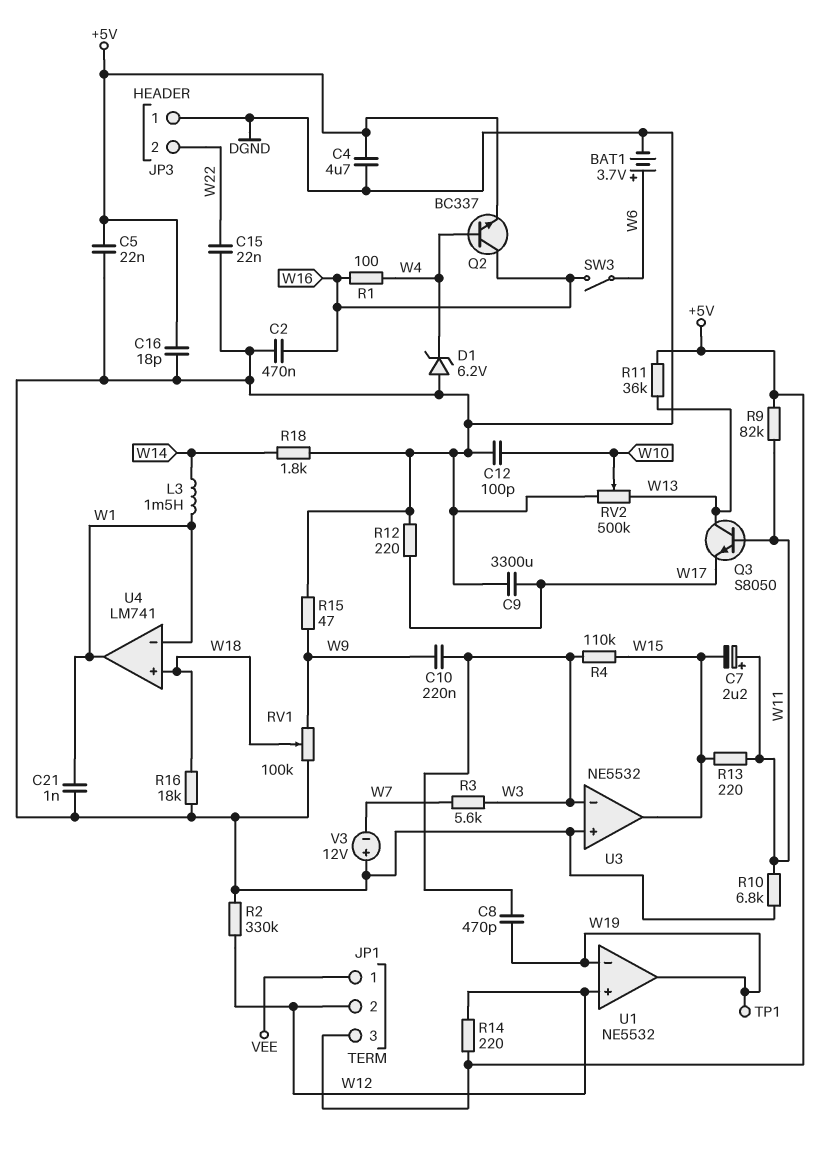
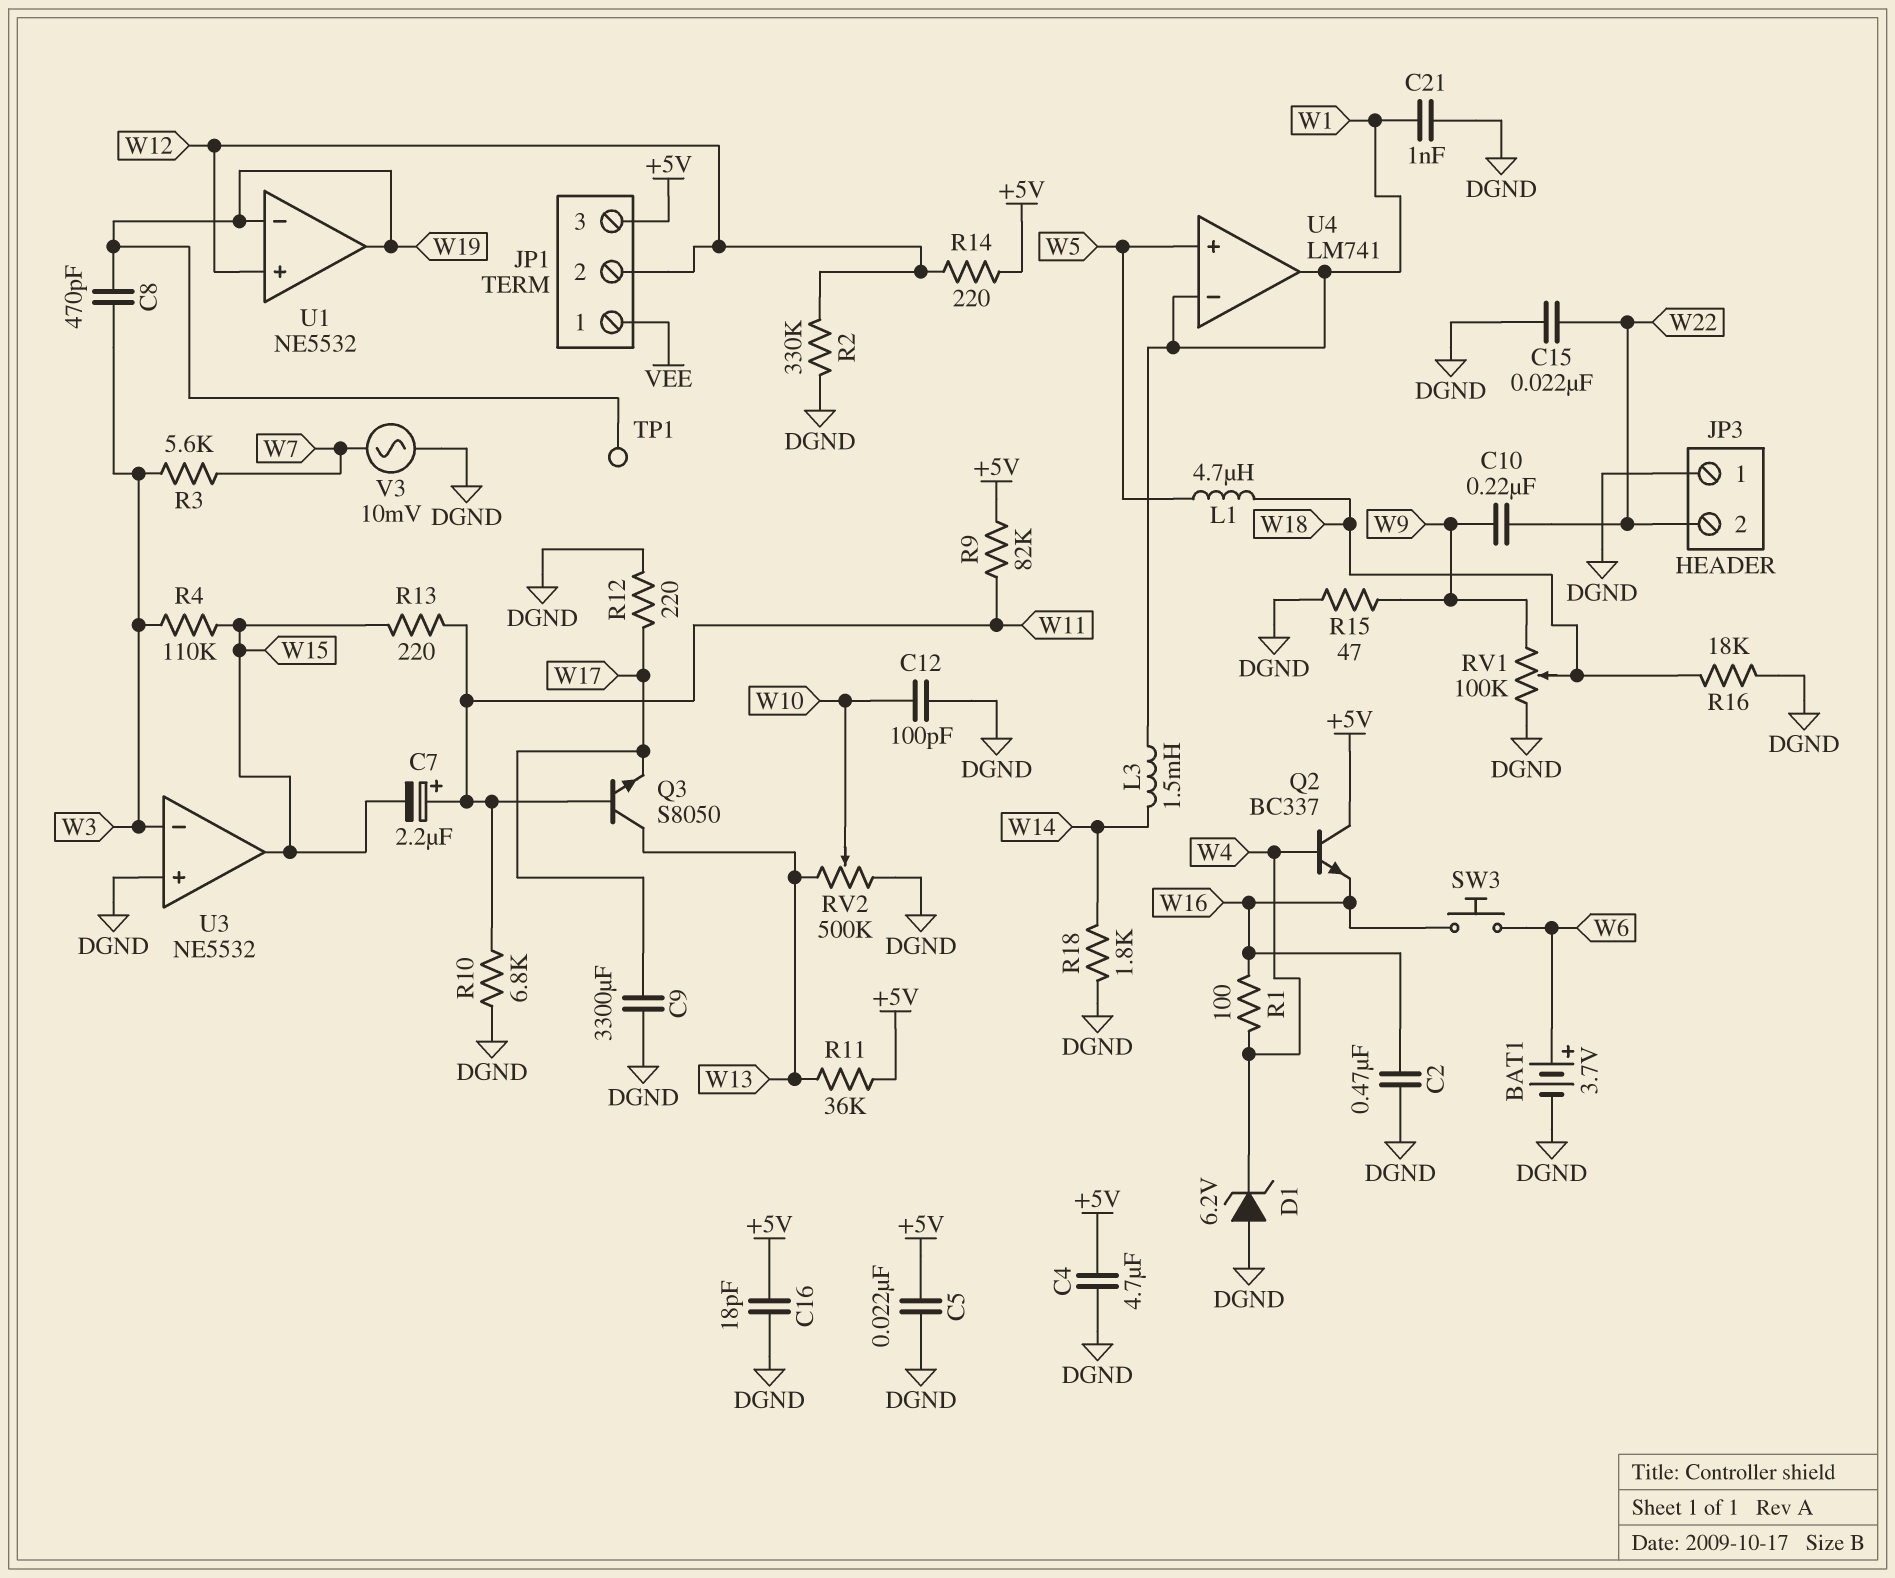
C10: 220nF (W3, W9) -> 220nF (W9, W22)
L1: none -> 4.7uH (W5, W18)
Q2: NPN BC337 (B W4, C W16, E +5V) -> NPN BC337 (B W4, C +5V, E W16)
SW3: switch (W6, W16) -> button (W6, W16)
U4 pin in+: W18 -> W5
V3: 12V (plus DGND, minus W7) -> AC 10mV (DGND, W7)

